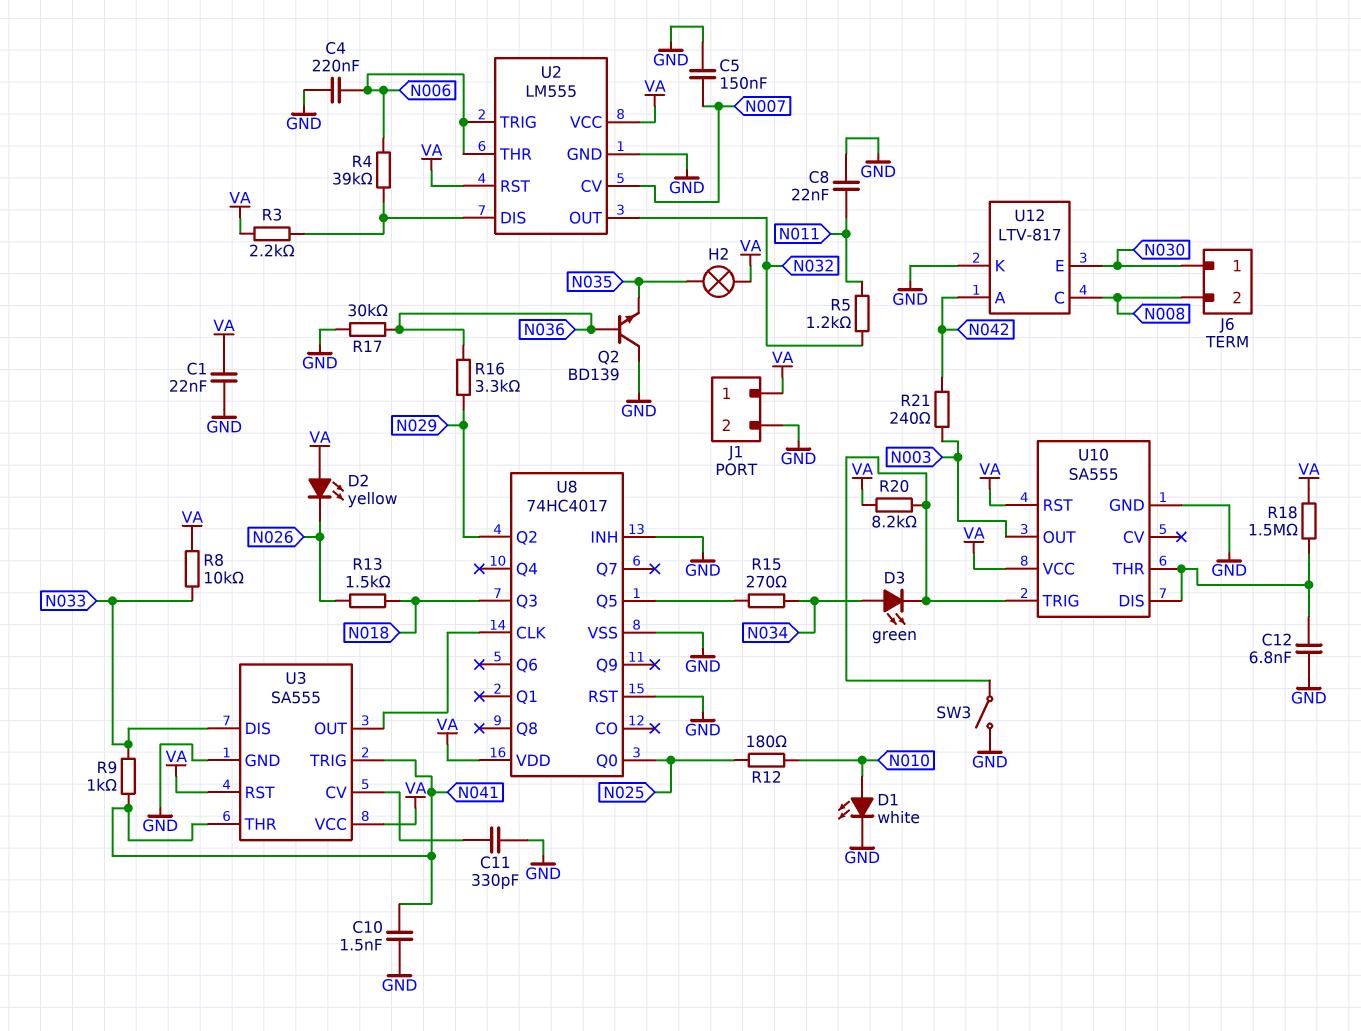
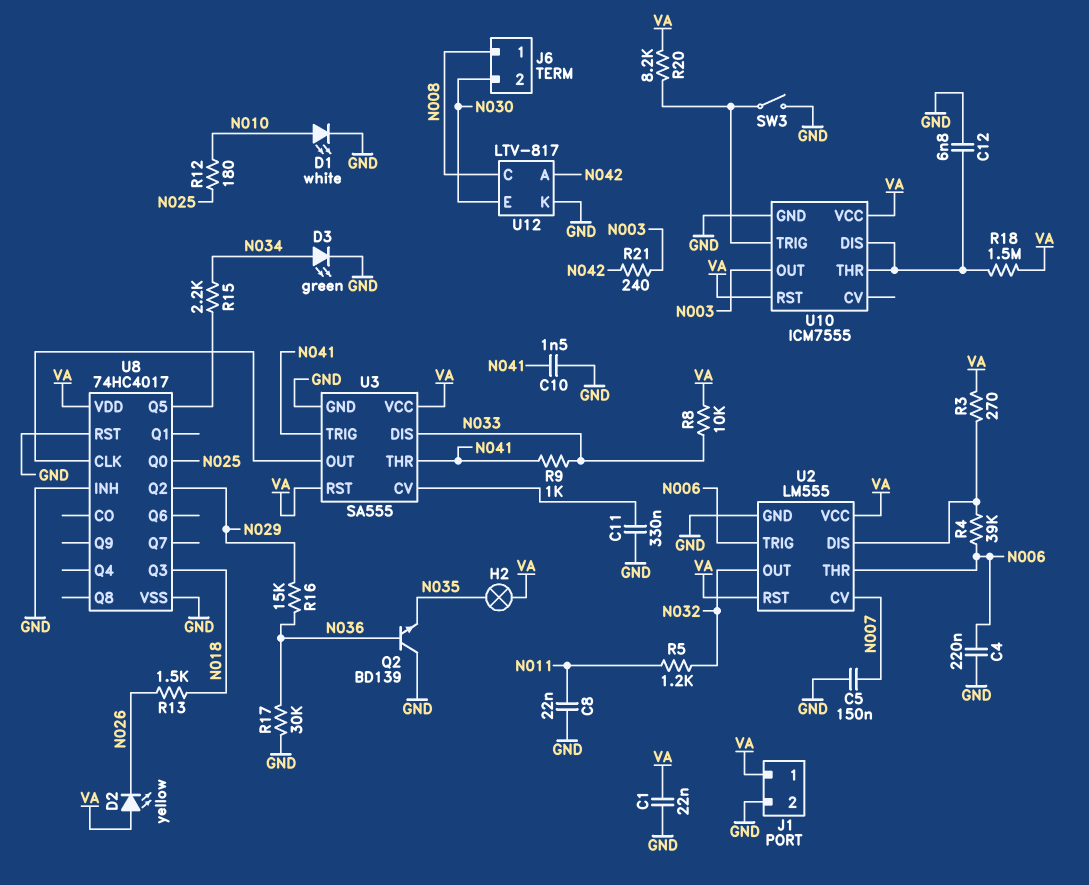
C11: 330pF (GND, U3/CV) -> 330nF (GND, U3/CV)
D3: LED green (A N034, K U10/TRIG) -> LED green (A N034, K GND)
J6 pin 1: N030 -> N008
J6 pin 2: N008 -> N030
R3: 2.2k (U2/DIS, VA) -> 270 (U2/DIS, VA)
R15: 270 (N034, U8/Q5) -> 2.2k (N034, U8/Q5)
R16: 3.3k (N029, N036) -> 15k (N029, N036)
U10: SA555 -> ICM7555

